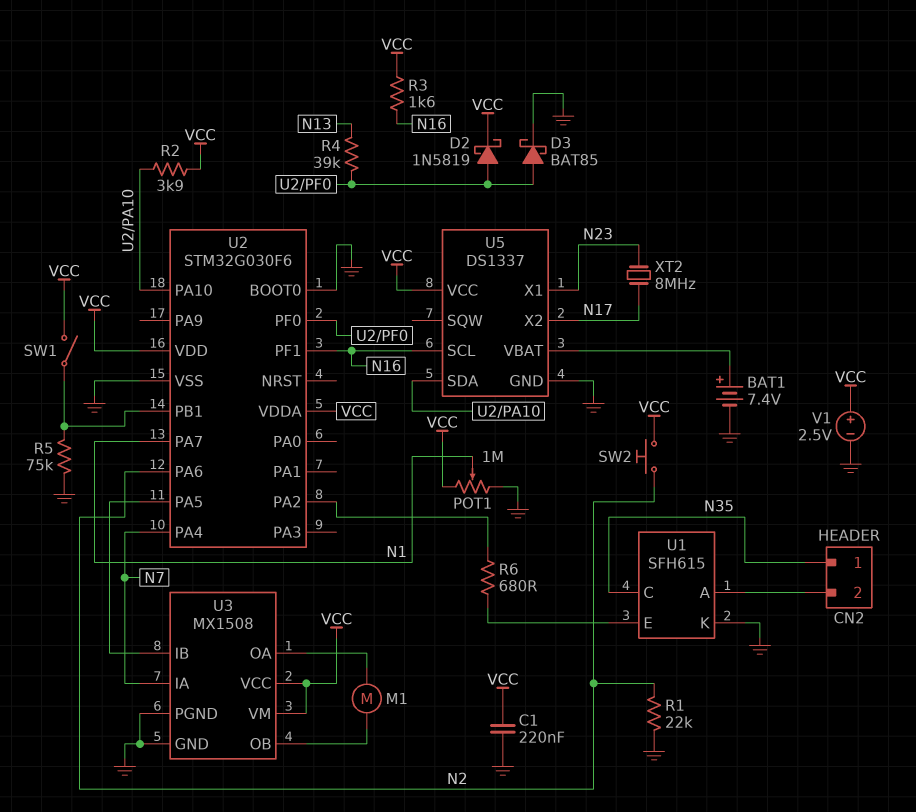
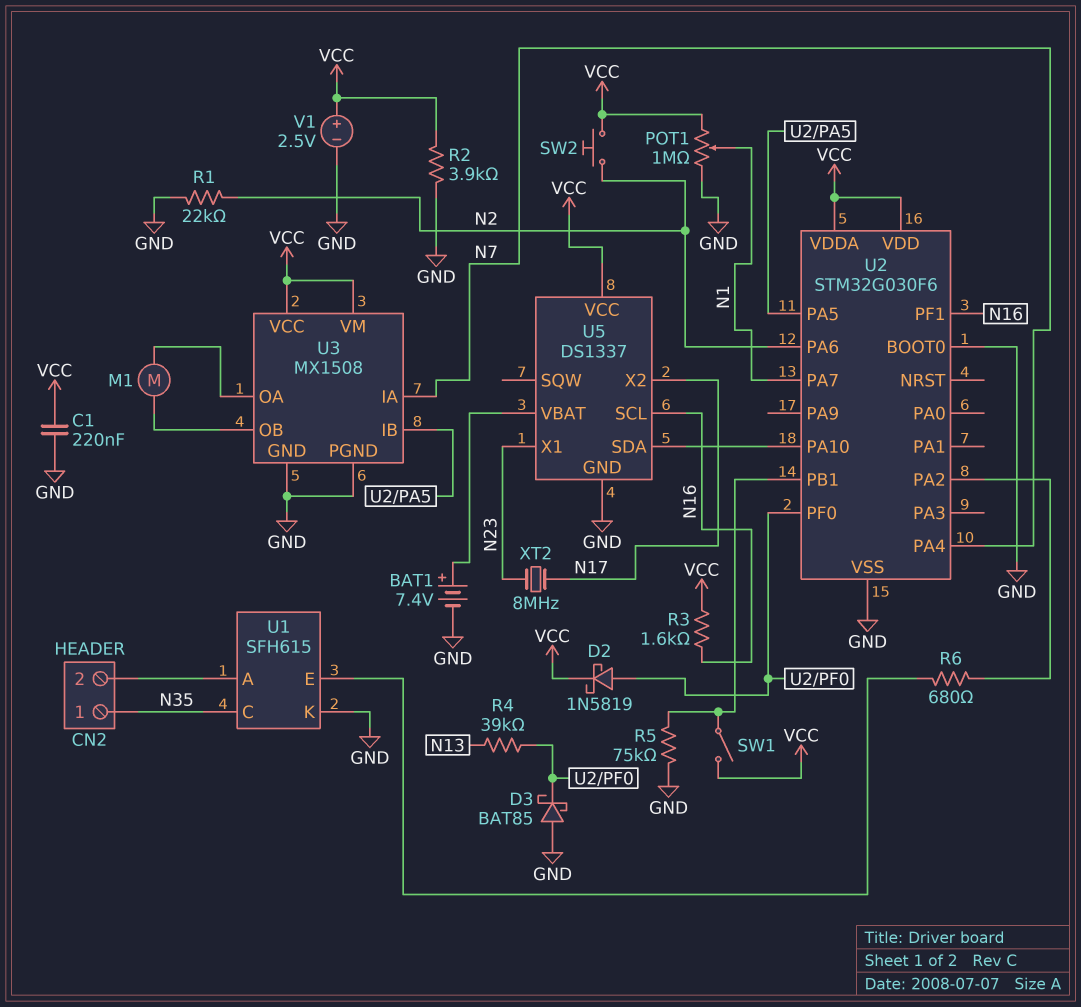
D3: schottky BAT85 (A U2/PF0, K GND) -> schottky BAT85 (A GND, K U2/PF0)
R2: 3.9k (U2/PA10, VCC) -> 3.9k (GND, VCC)

